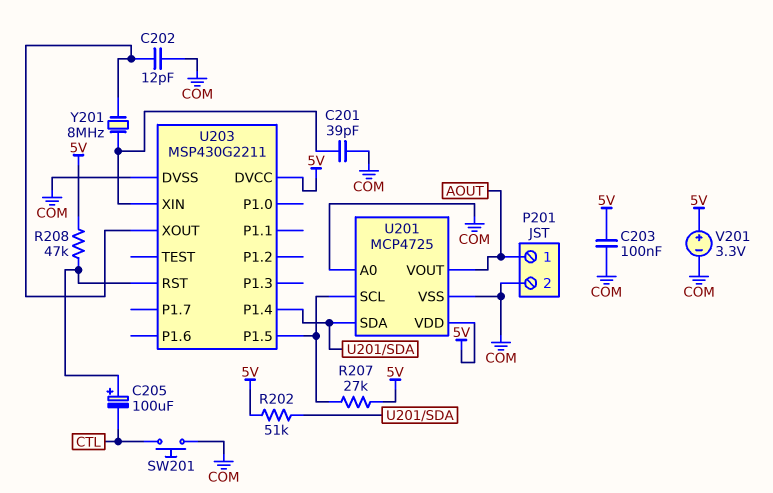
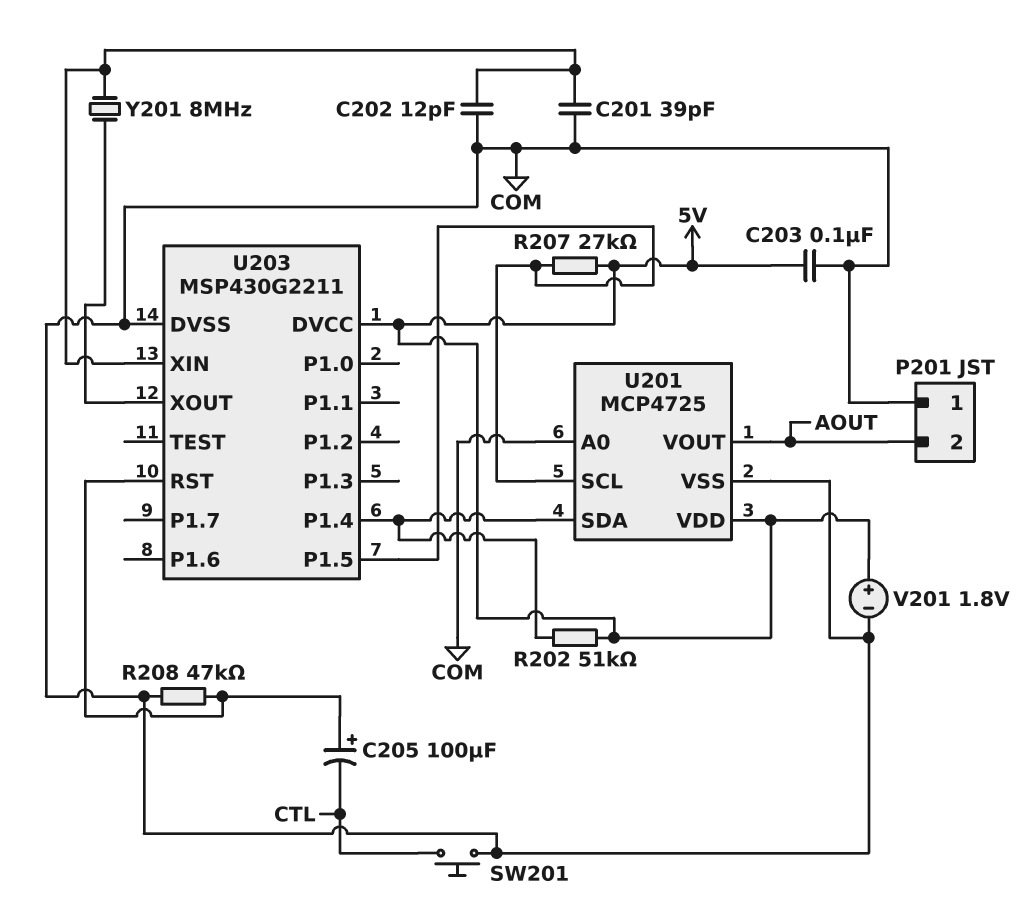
C202: 12pF (COM, U203/XOUT) -> 12pF (COM, U203/XIN)
P201 pin 1: AOUT -> COM
P201 pin 2: COM -> AOUT
R208: 47k (5V, U203/RST) -> 47k (COM, U203/RST)
V201: 3.3V (plus 5V, minus COM) -> 1.8V (plus 5V, minus COM)

